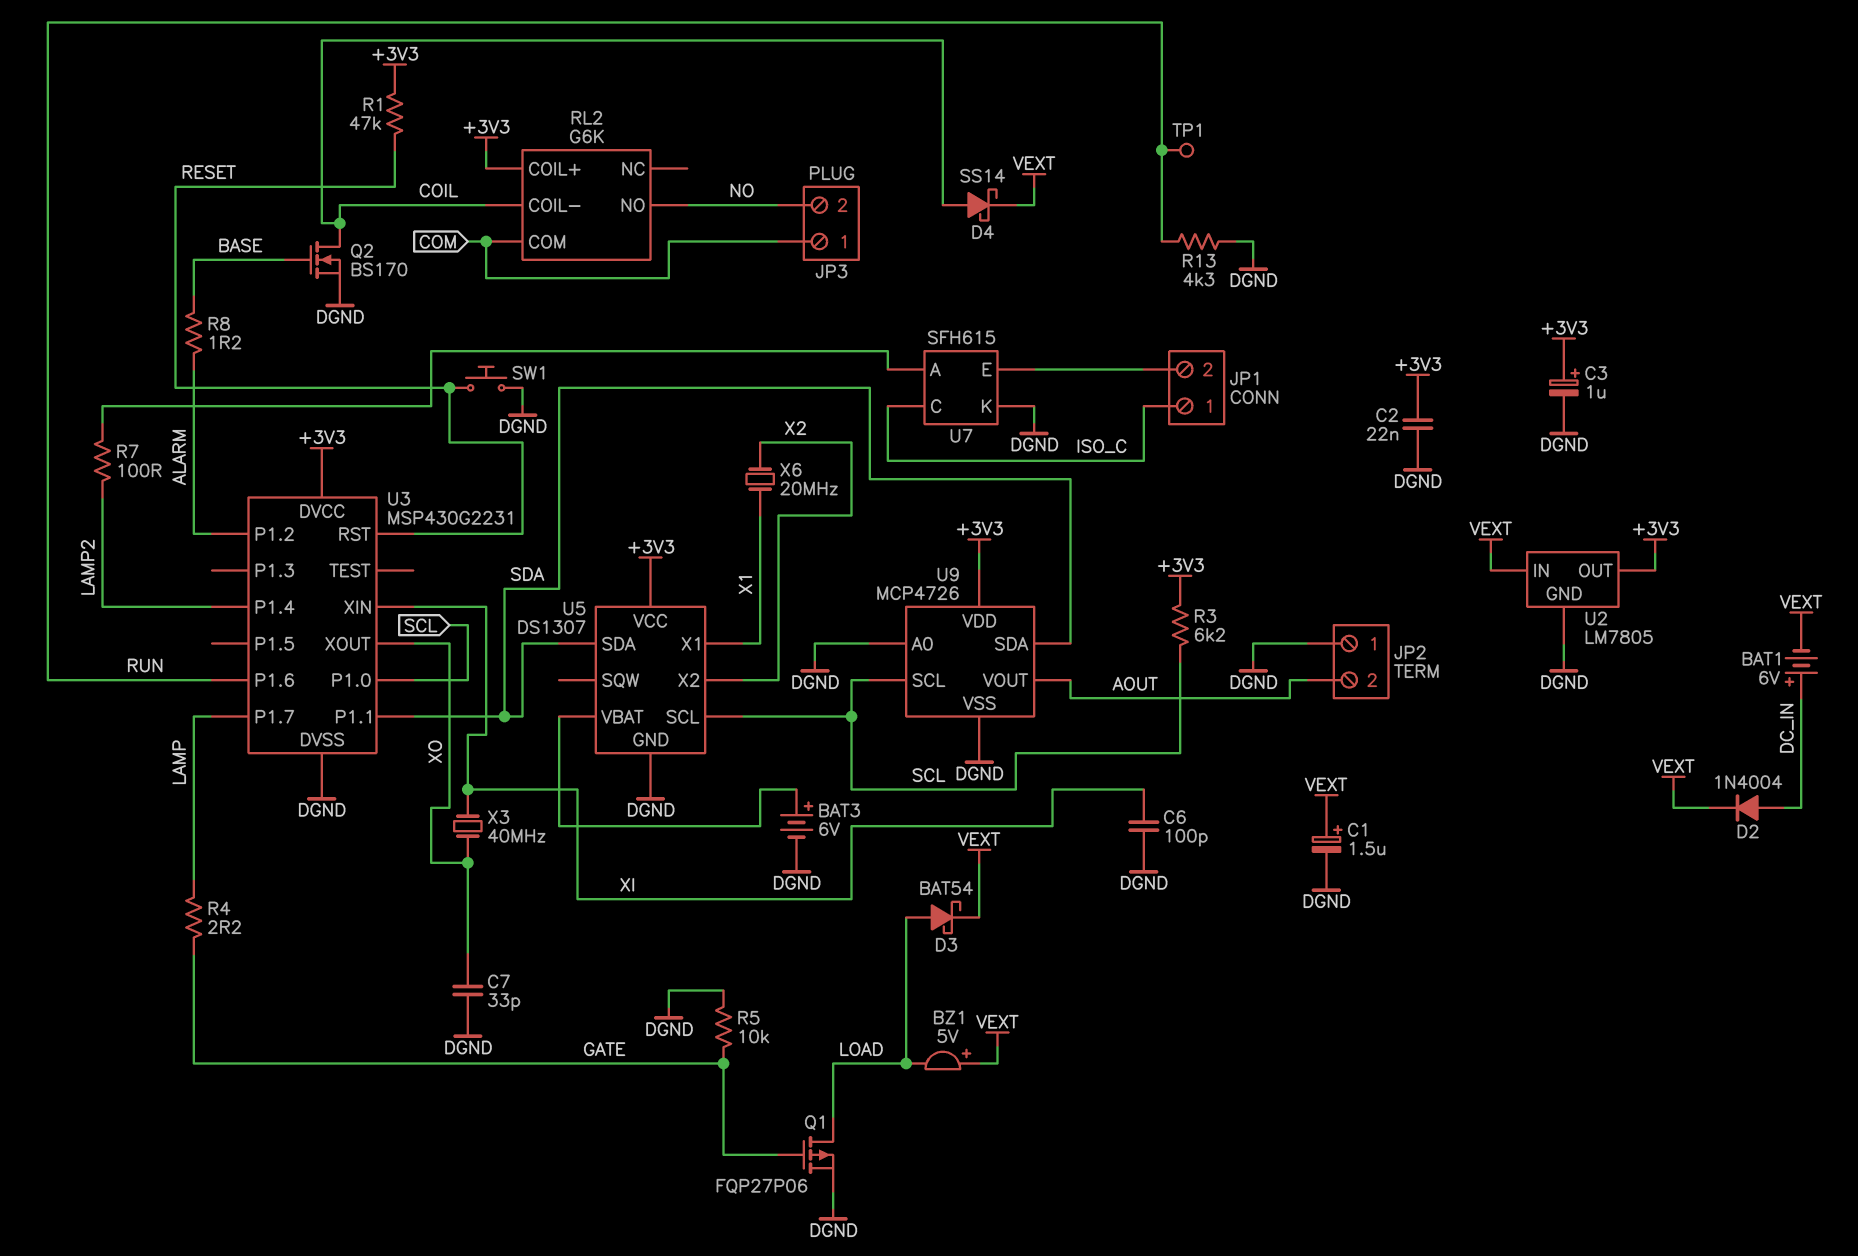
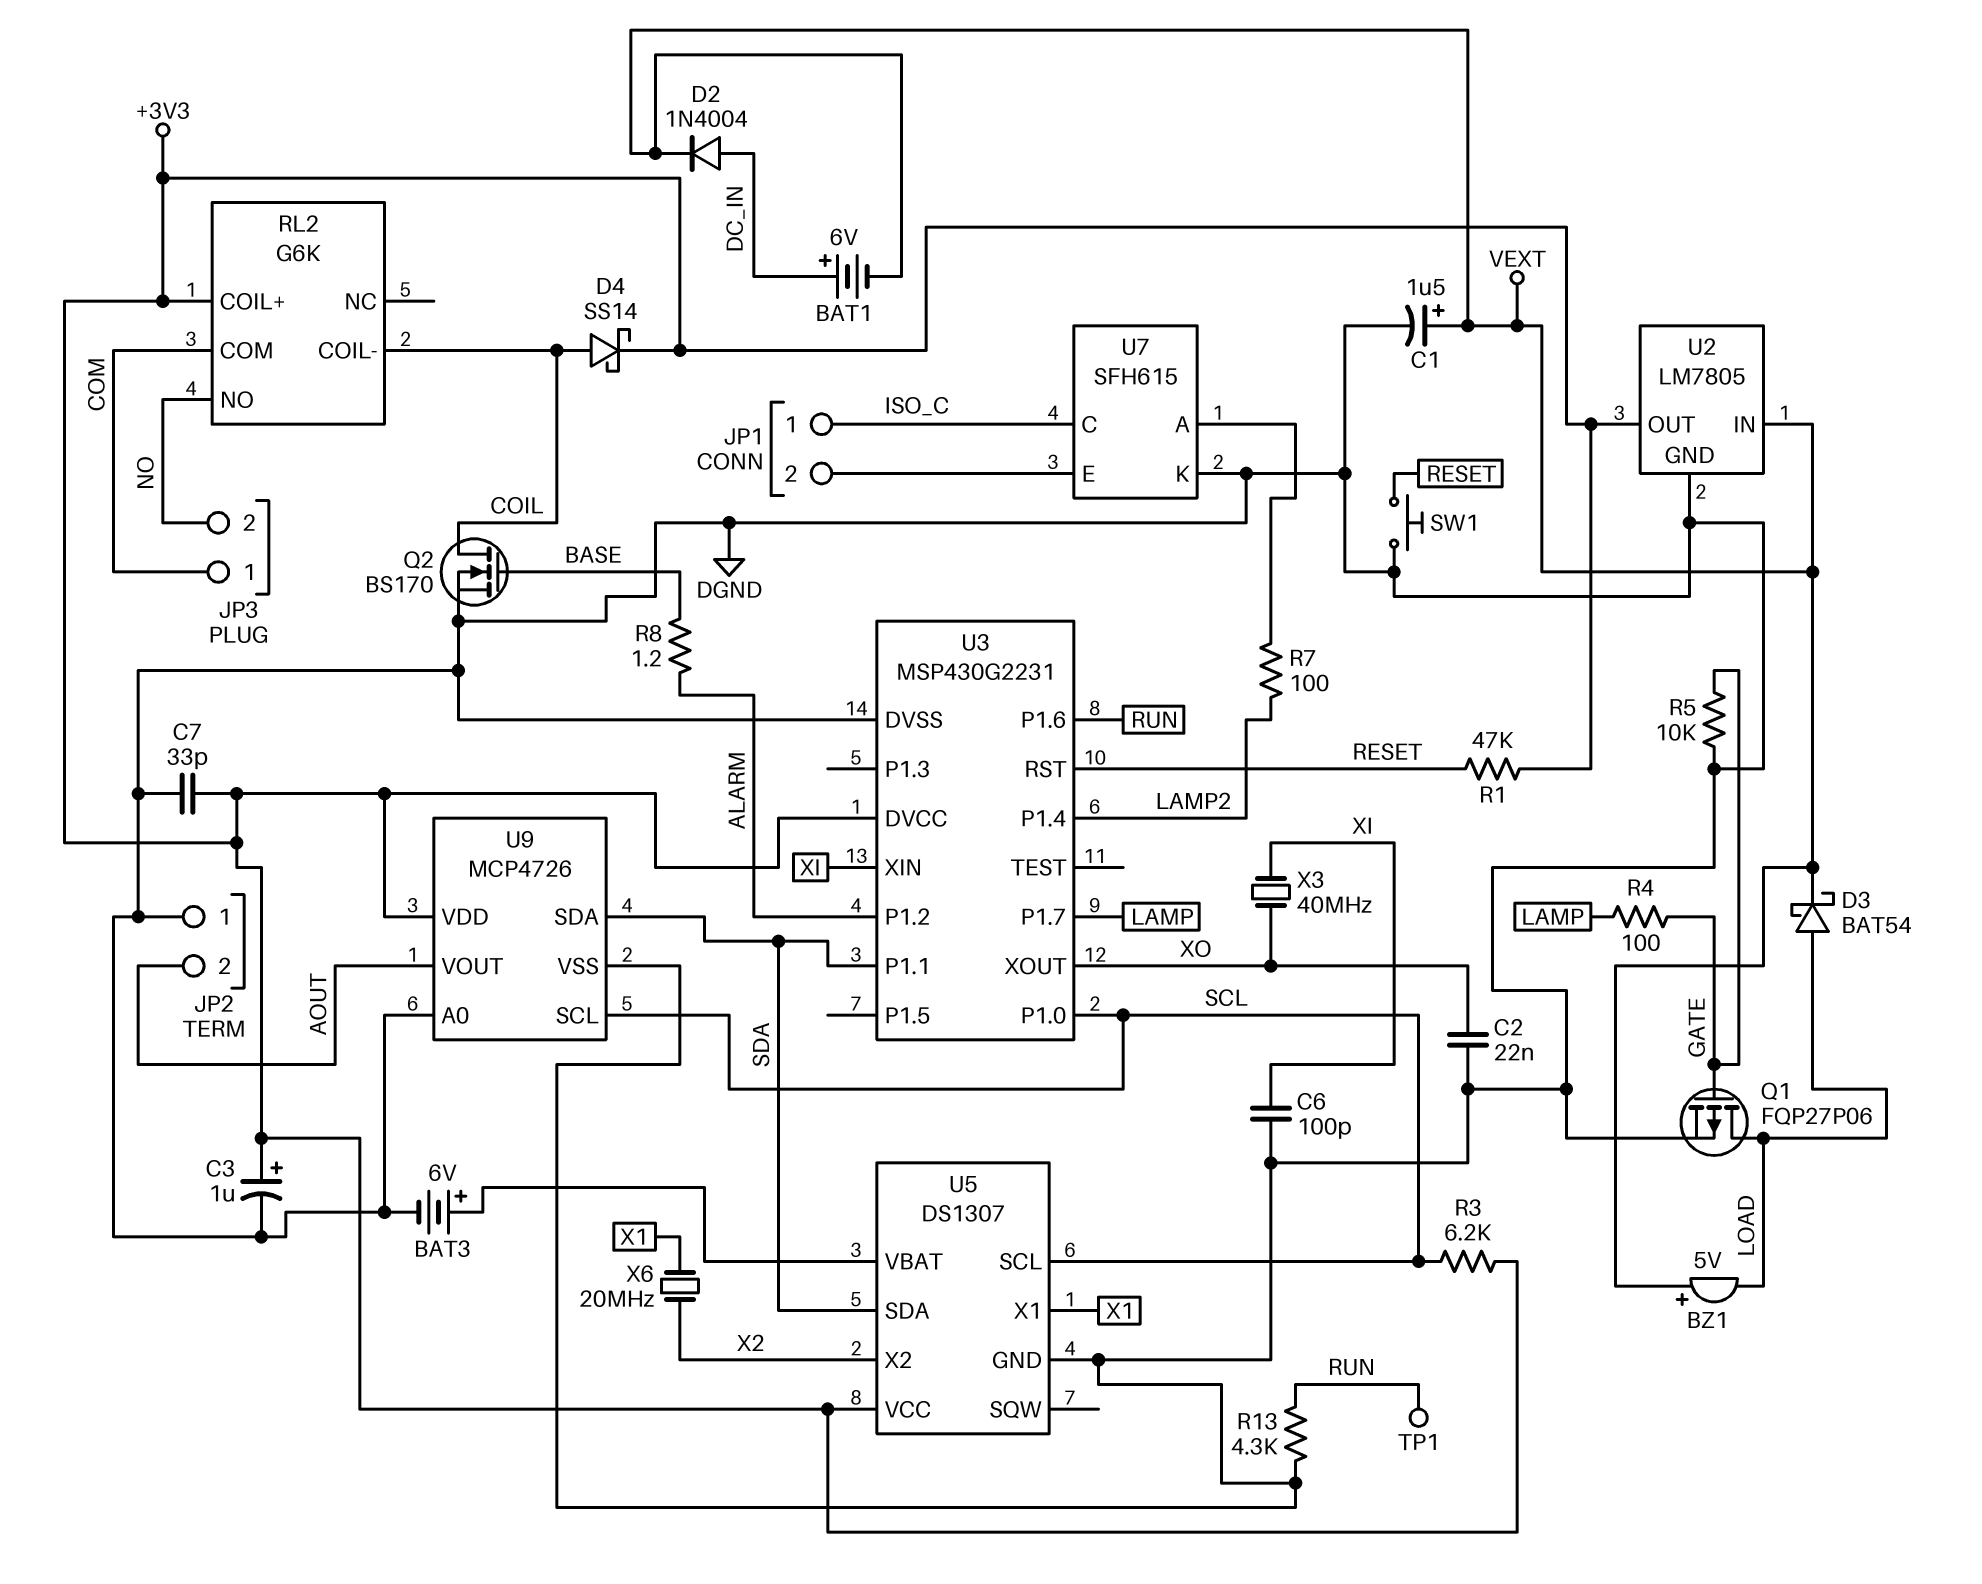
C2: 22nF (+3V3, DGND) -> 22nF (DGND, XO)
C7: 33pF (DGND, XO) -> 33pF (+3V3, DGND)
D4: schottky SS14 (A COIL, K VEXT) -> schottky SS14 (A COIL, K +3V3)
R4: 2.2 (GATE, LAMP) -> 100 (GATE, LAMP)

